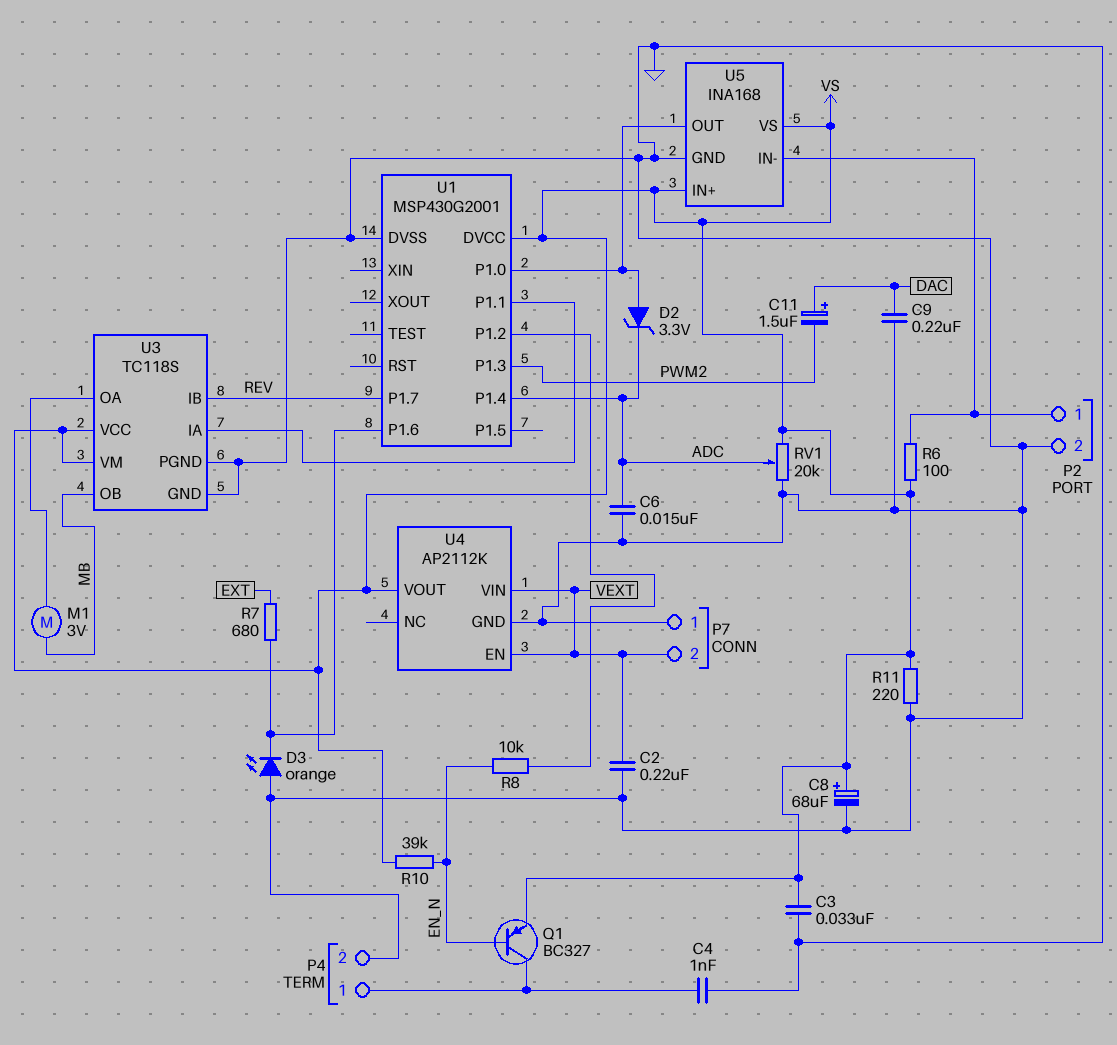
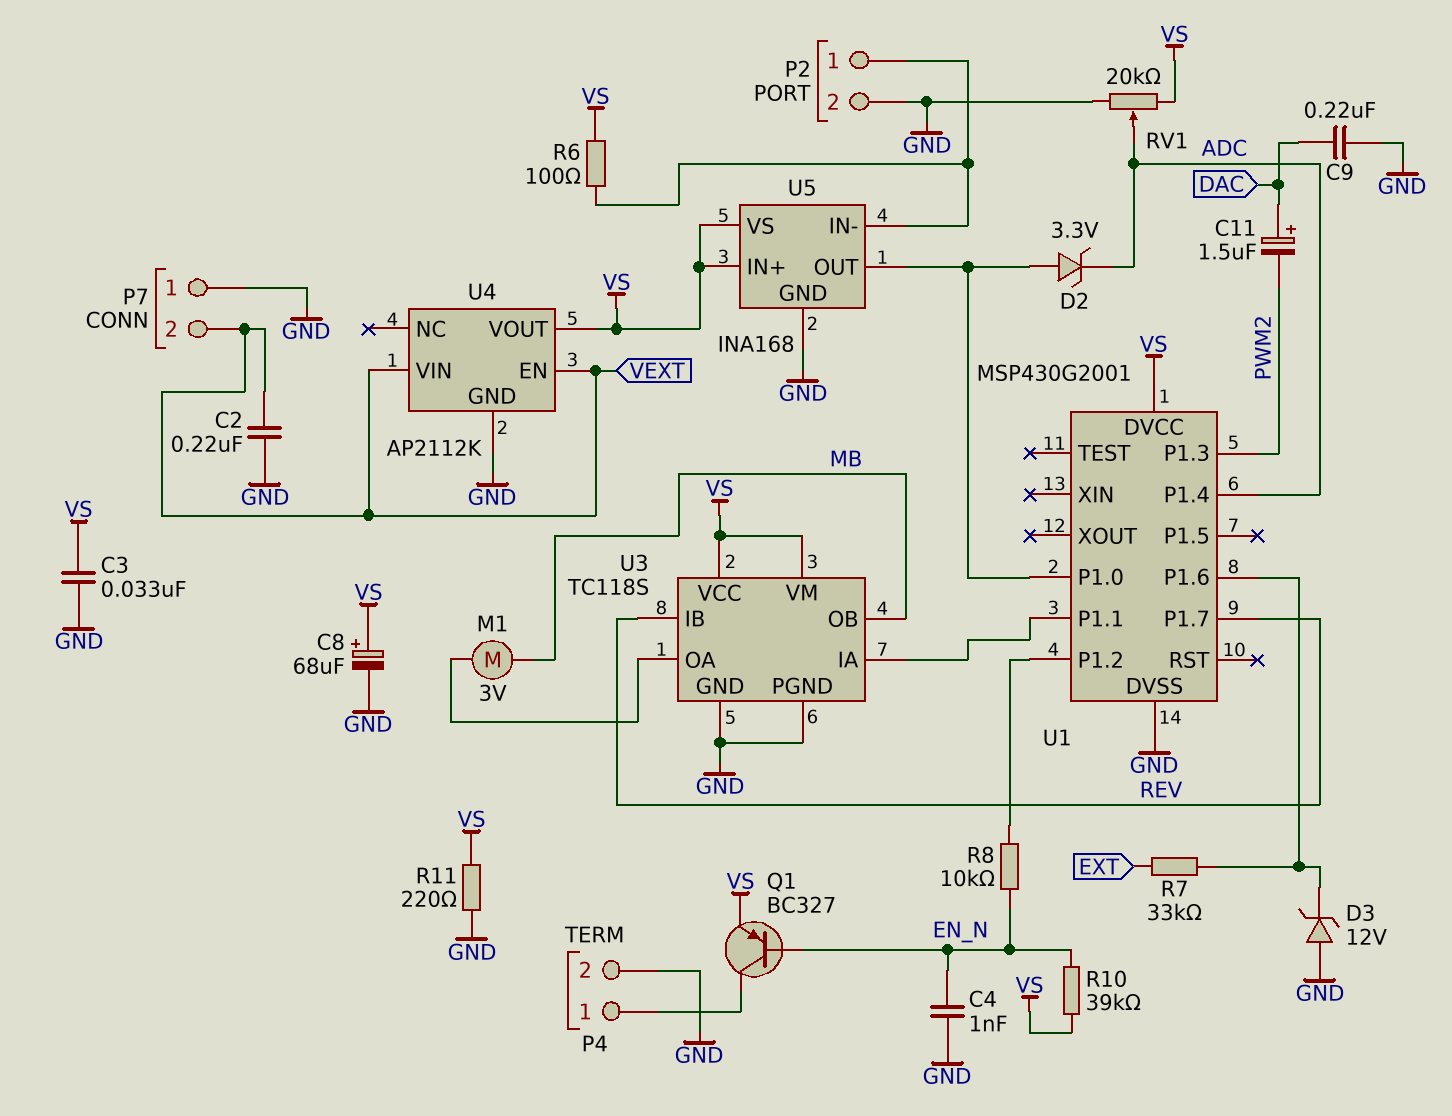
C4: 1nF (GND, P4/1) -> 1nF (EN_N, GND)
C6: 15nF (ADC, GND) -> none
D3: LED orange (A GND, K U1/P1.6) -> zener 12V (A GND, K U1/P1.6)
R7: 680 (EXT, U1/P1.6) -> 33k (EXT, U1/P1.6)

